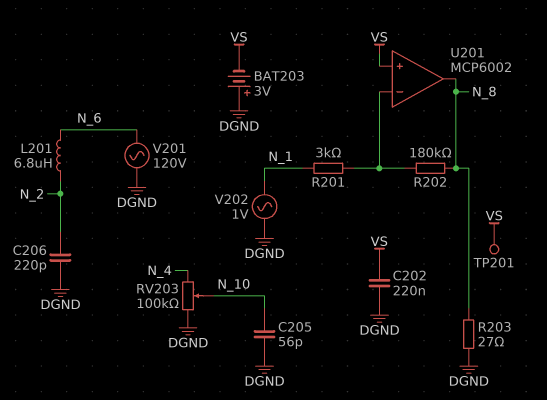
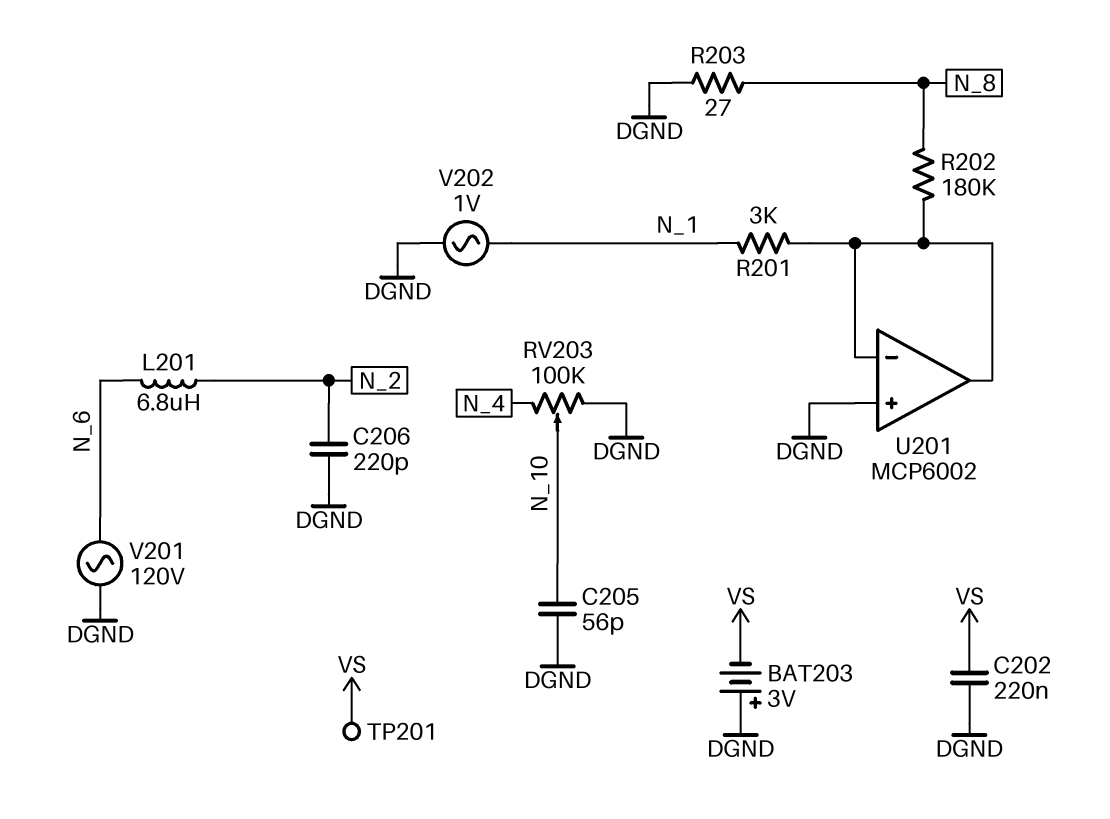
U201 pin in+: VS -> DGND
U201 pin out: N_8 -> U201/in-

